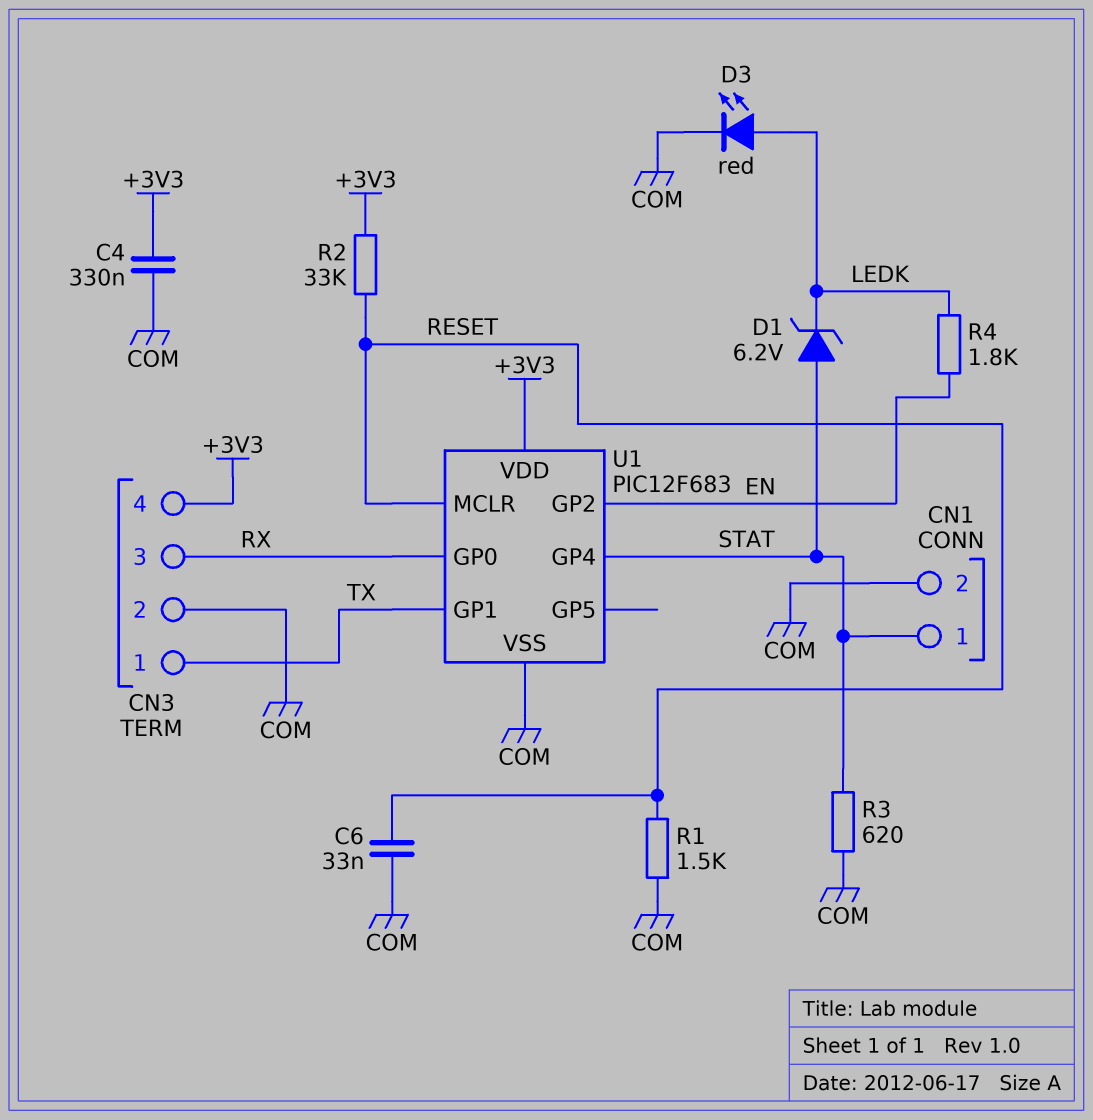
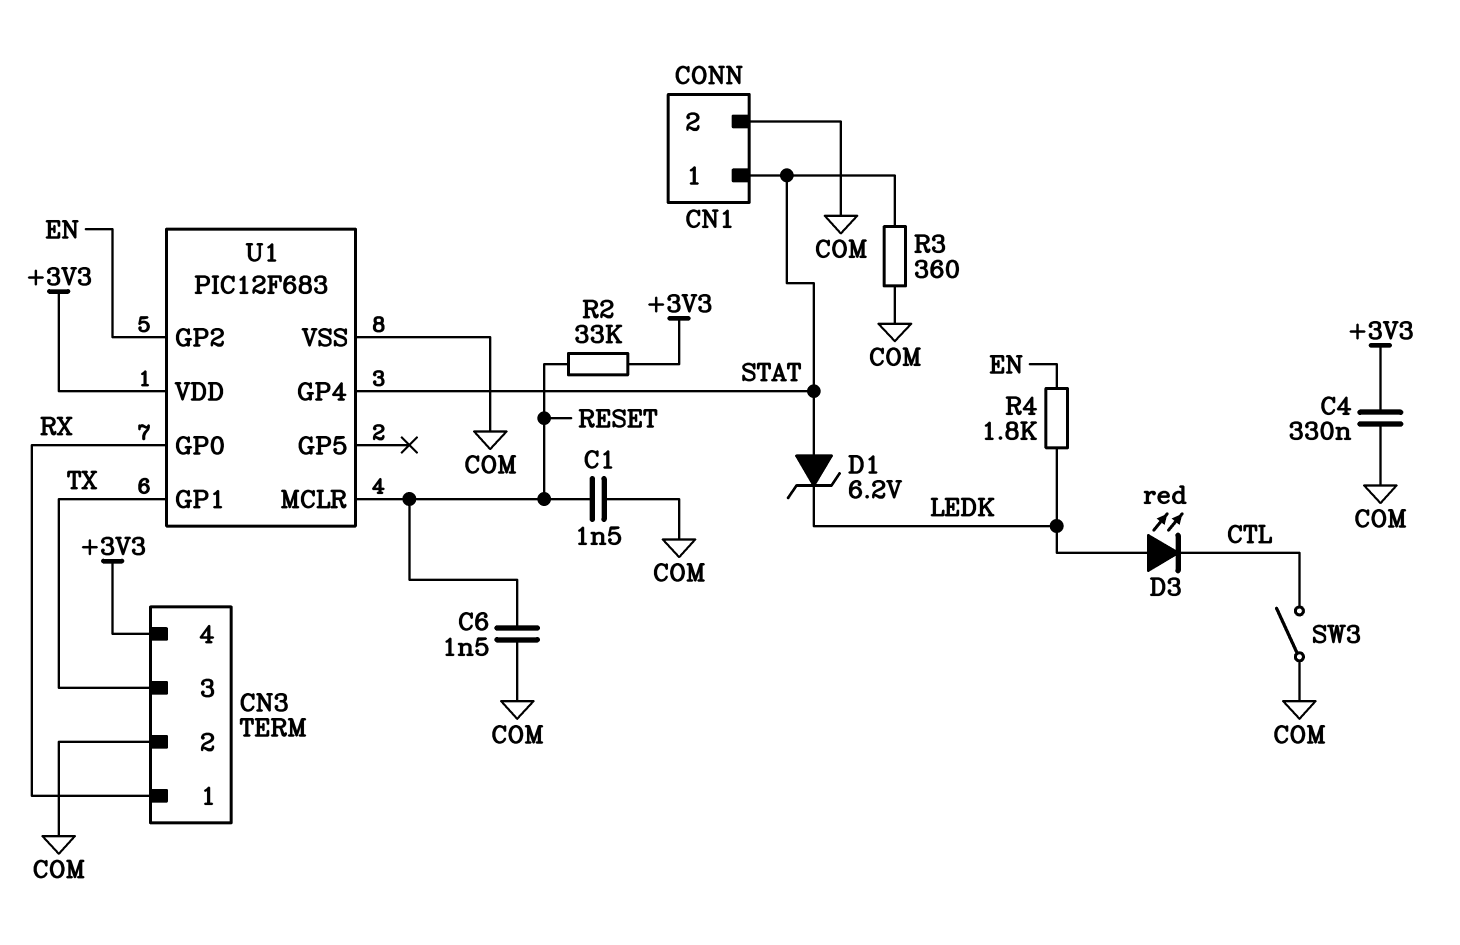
C1: none -> 1.5nF (COM, RESET)
C6: 33nF (COM, RESET) -> 1.5nF (COM, RESET)
CN3 pin 1: TX -> RX
CN3 pin 3: RX -> TX
D3: LED red (A LEDK, K COM) -> LED red (A LEDK, K CTL)
R1: 1.5k (COM, RESET) -> none
R3: 620 (COM, STAT) -> 360 (COM, STAT)
SW3: none -> switch (COM, CTL)

